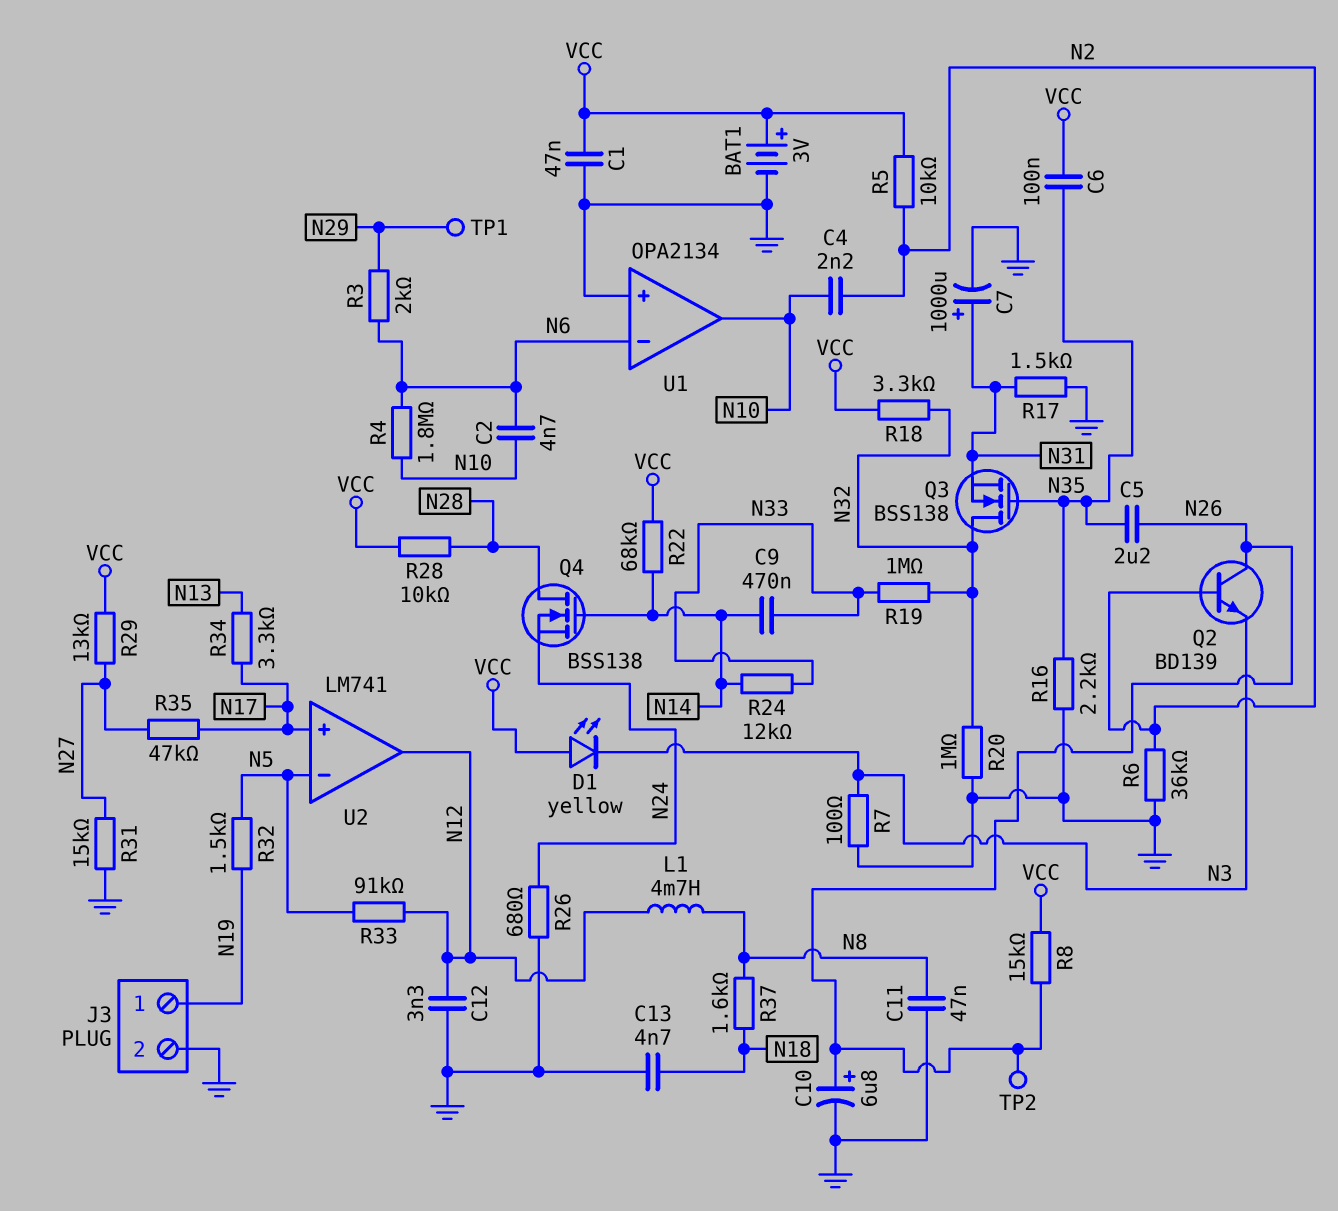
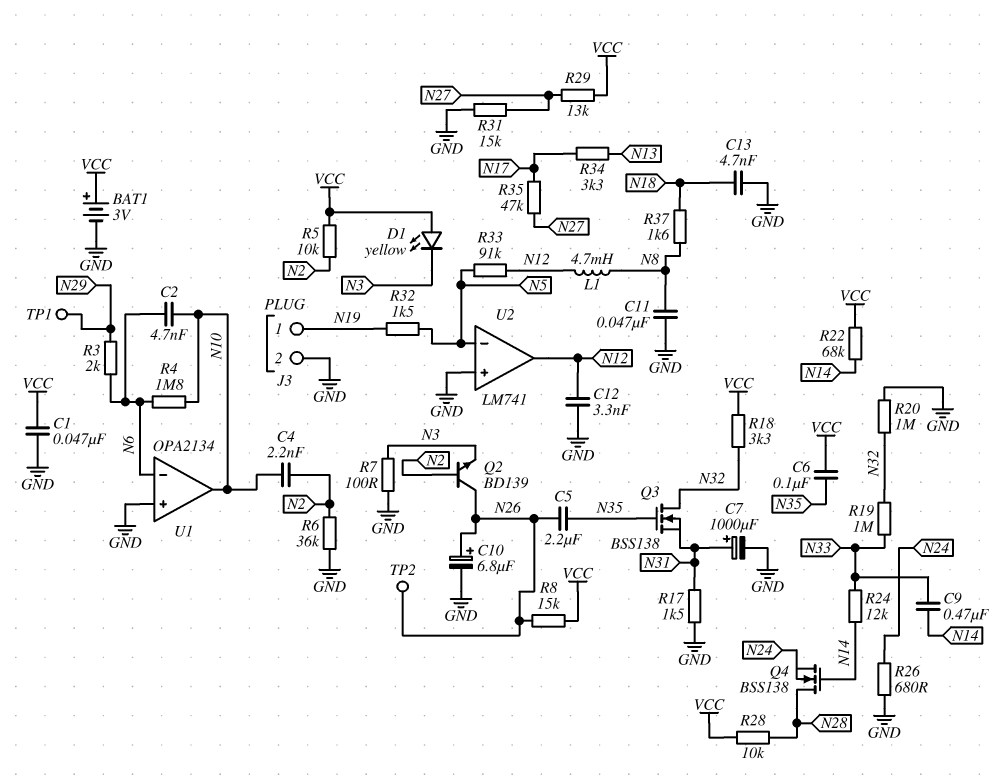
R16: 2.2k (GND, N35) -> none
U2 pin in+: N17 -> GND

